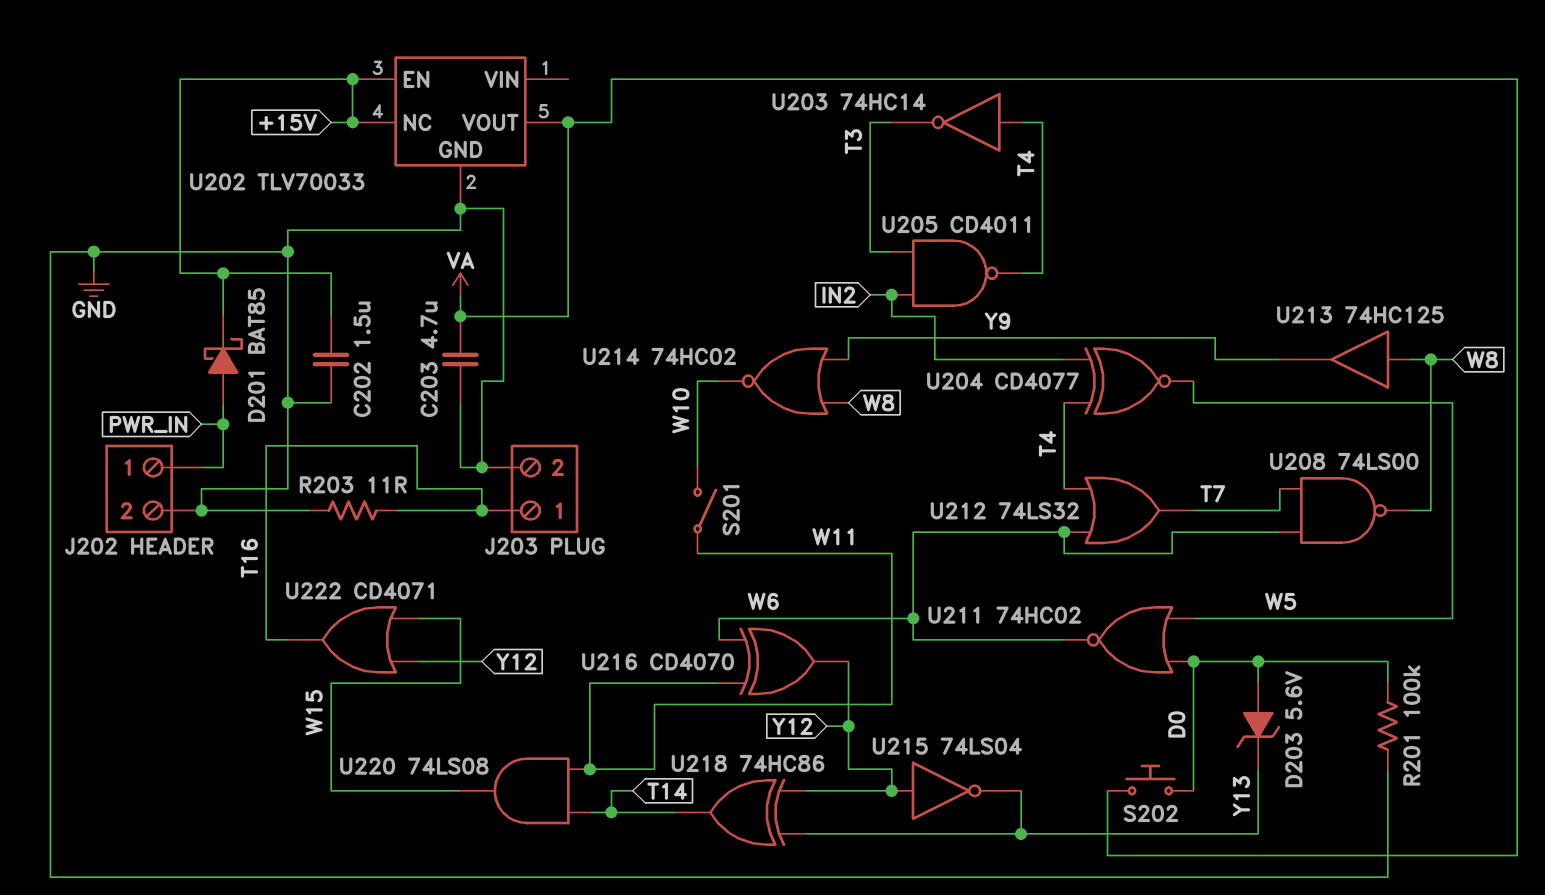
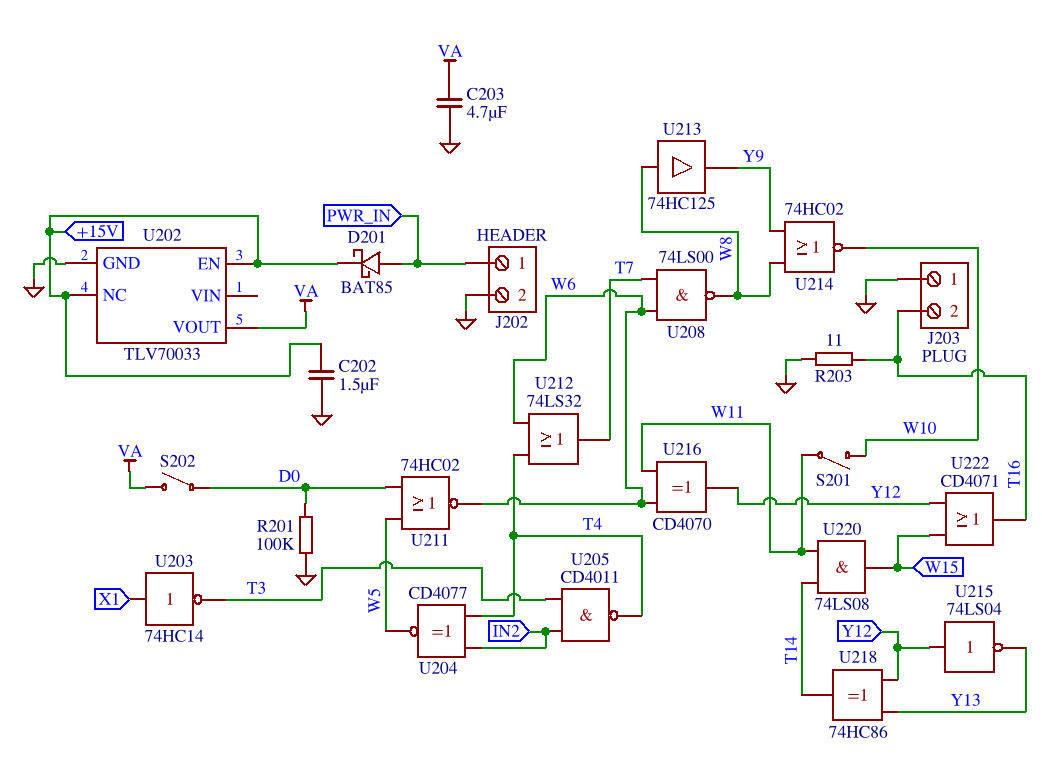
D203: zener 5.6V (A D0, K Y13) -> none
J203 pin 1: T16 -> GND
J203 pin 2: GND -> T16
S202: button (D0, VA) -> switch (D0, VA)
U203: NOT 74HC14 (in T4, out T3) -> NOT 74HC14 (in X1, out T3)

